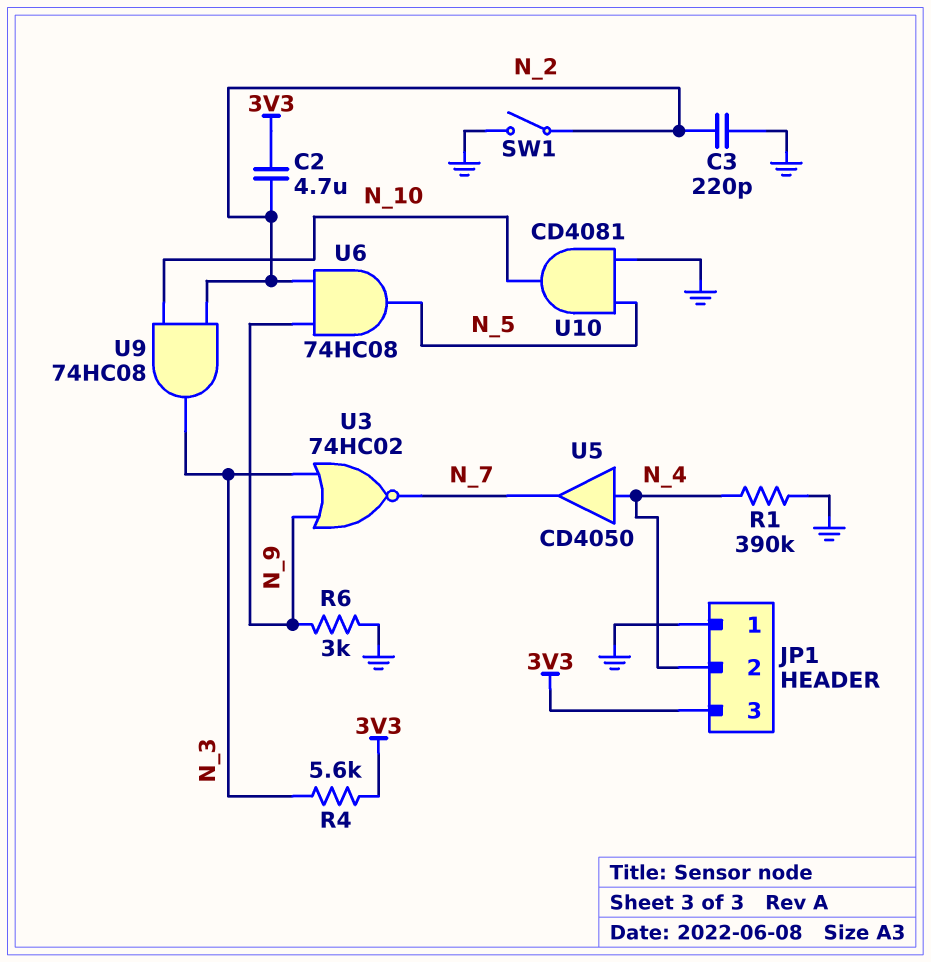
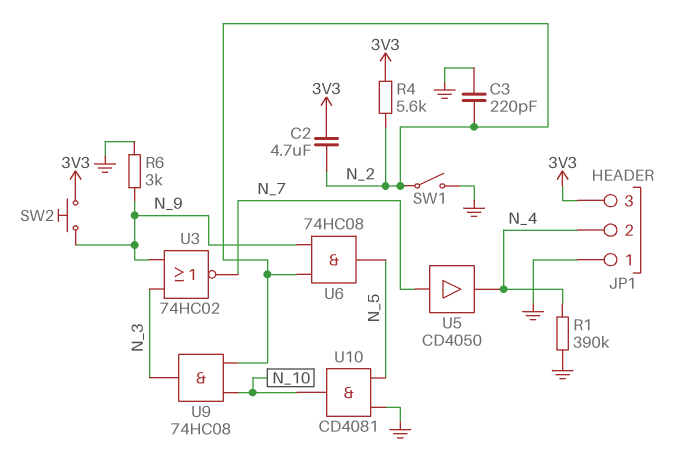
R4: 5.6k (3V3, N_3) -> 5.6k (3V3, N_2)
SW2: none -> button (3V3, N_9)
U5: buffer CD4050 (in N_4, out N_7) -> buffer CD4050 (in N_7, out N_4)

